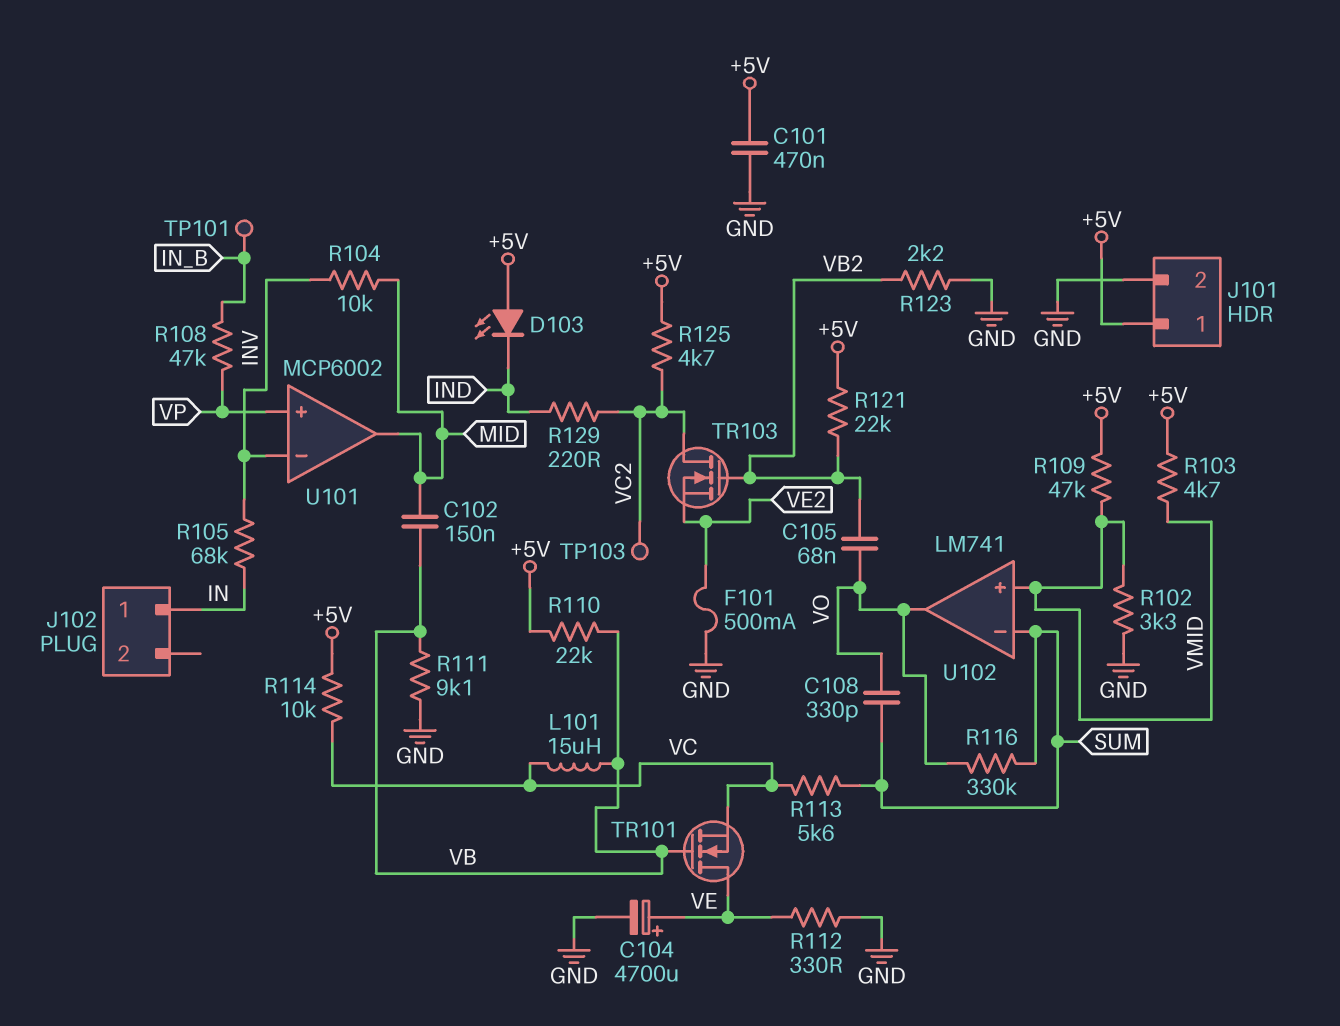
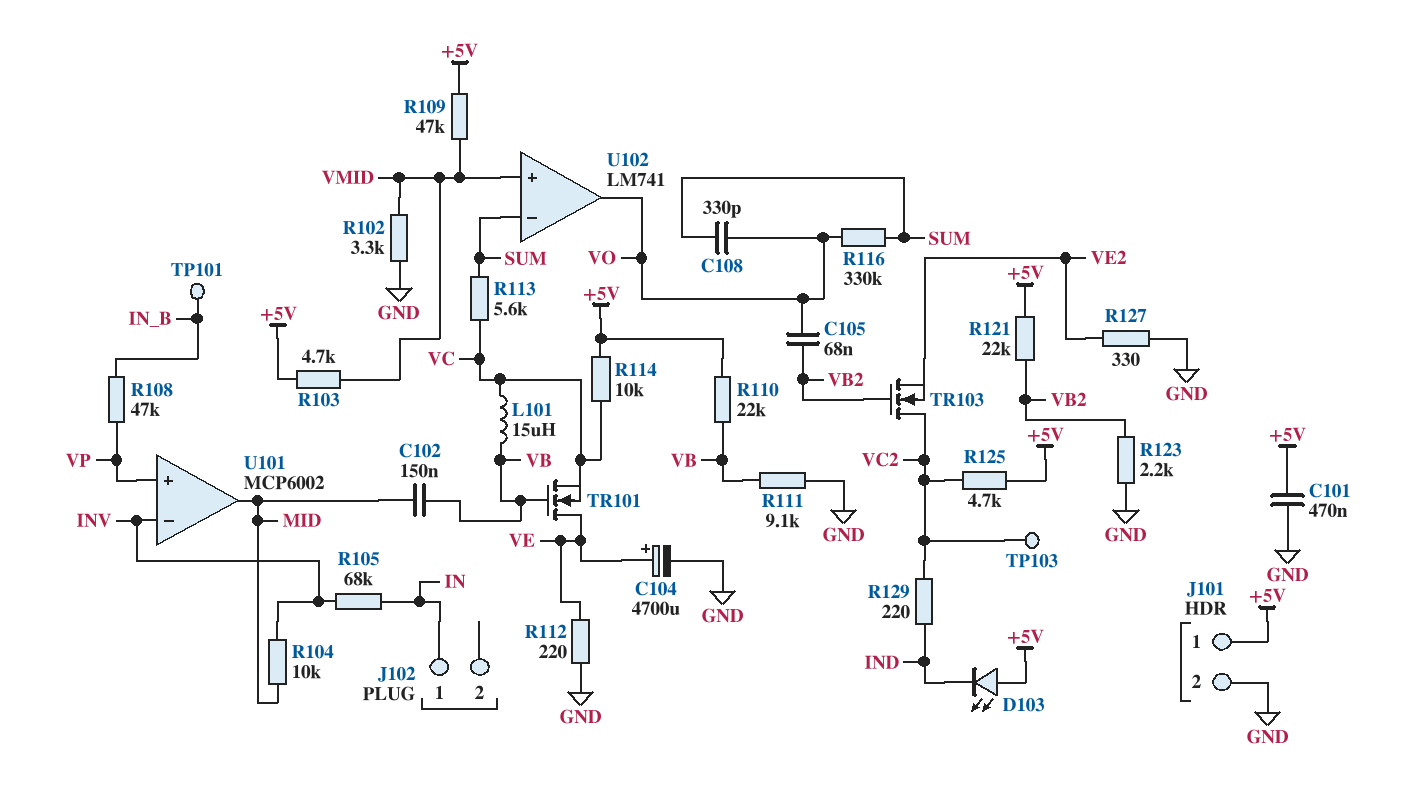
F101: 500mA (GND, VE2) -> none
R112: 330 (GND, VE) -> 220 (GND, VE)
R127: none -> 330 (GND, VE2)

